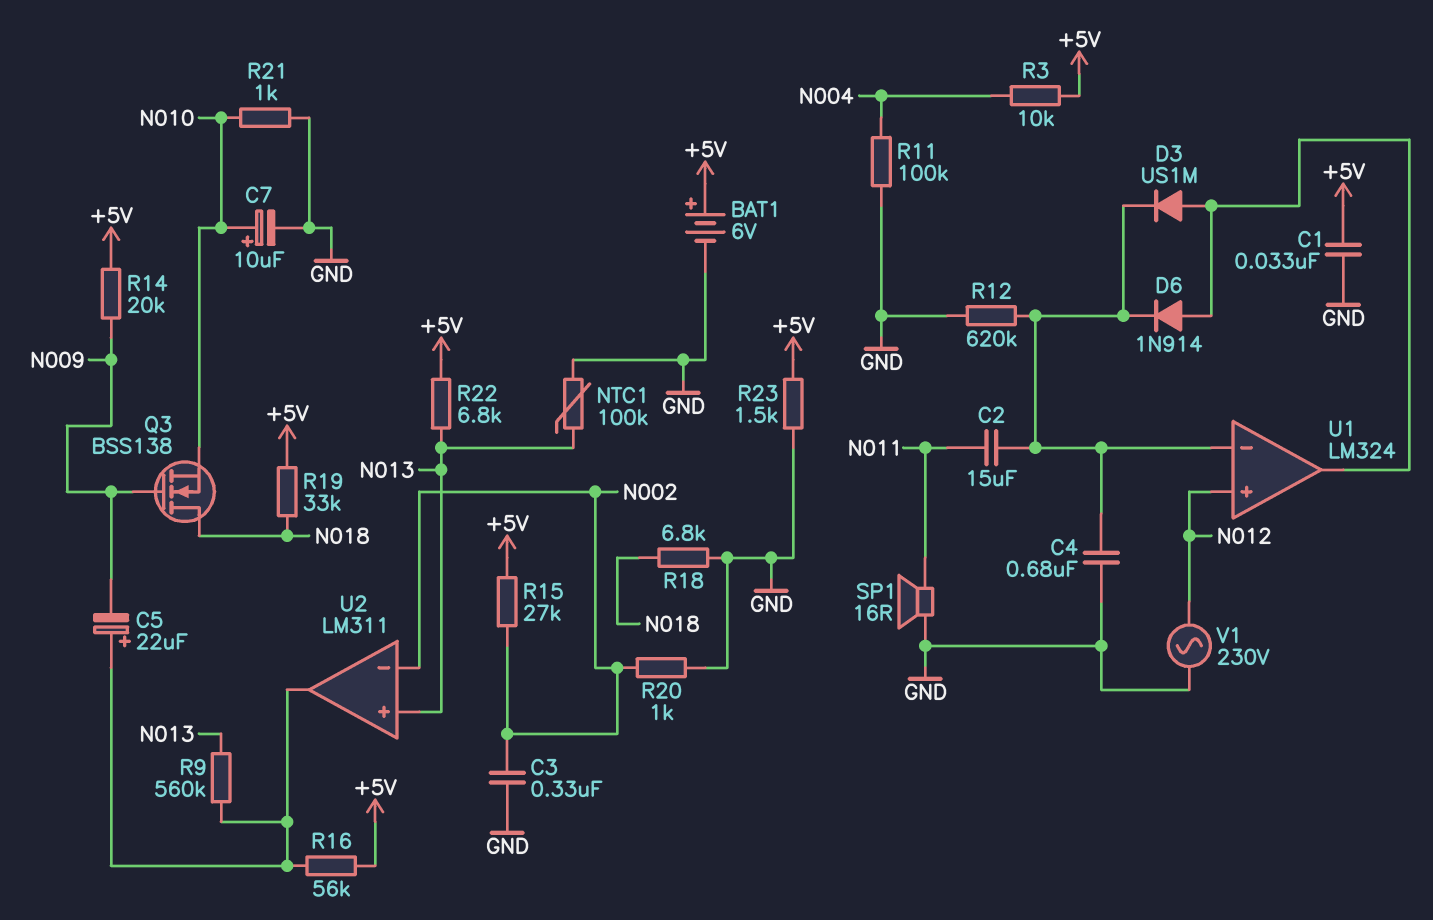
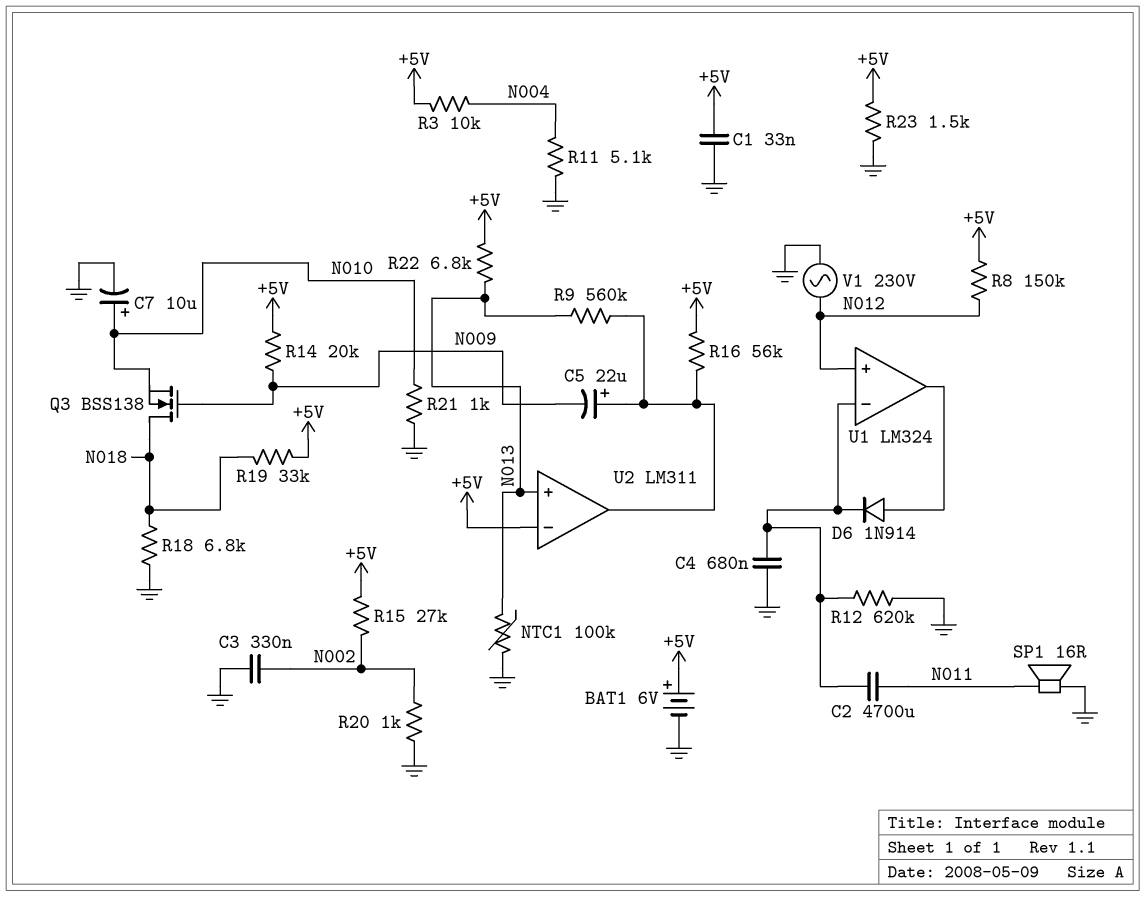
C2: 15uF (N011, U1/in-) -> 4700uF (N011, U1/in-)
D3: diode US1M (A U1/out, K U1/in-) -> none
R8: none -> 150k (+5V, N012)
R11: 100k (GND, N004) -> 5.1k (GND, N004)
U2 pin in-: N002 -> +5V

